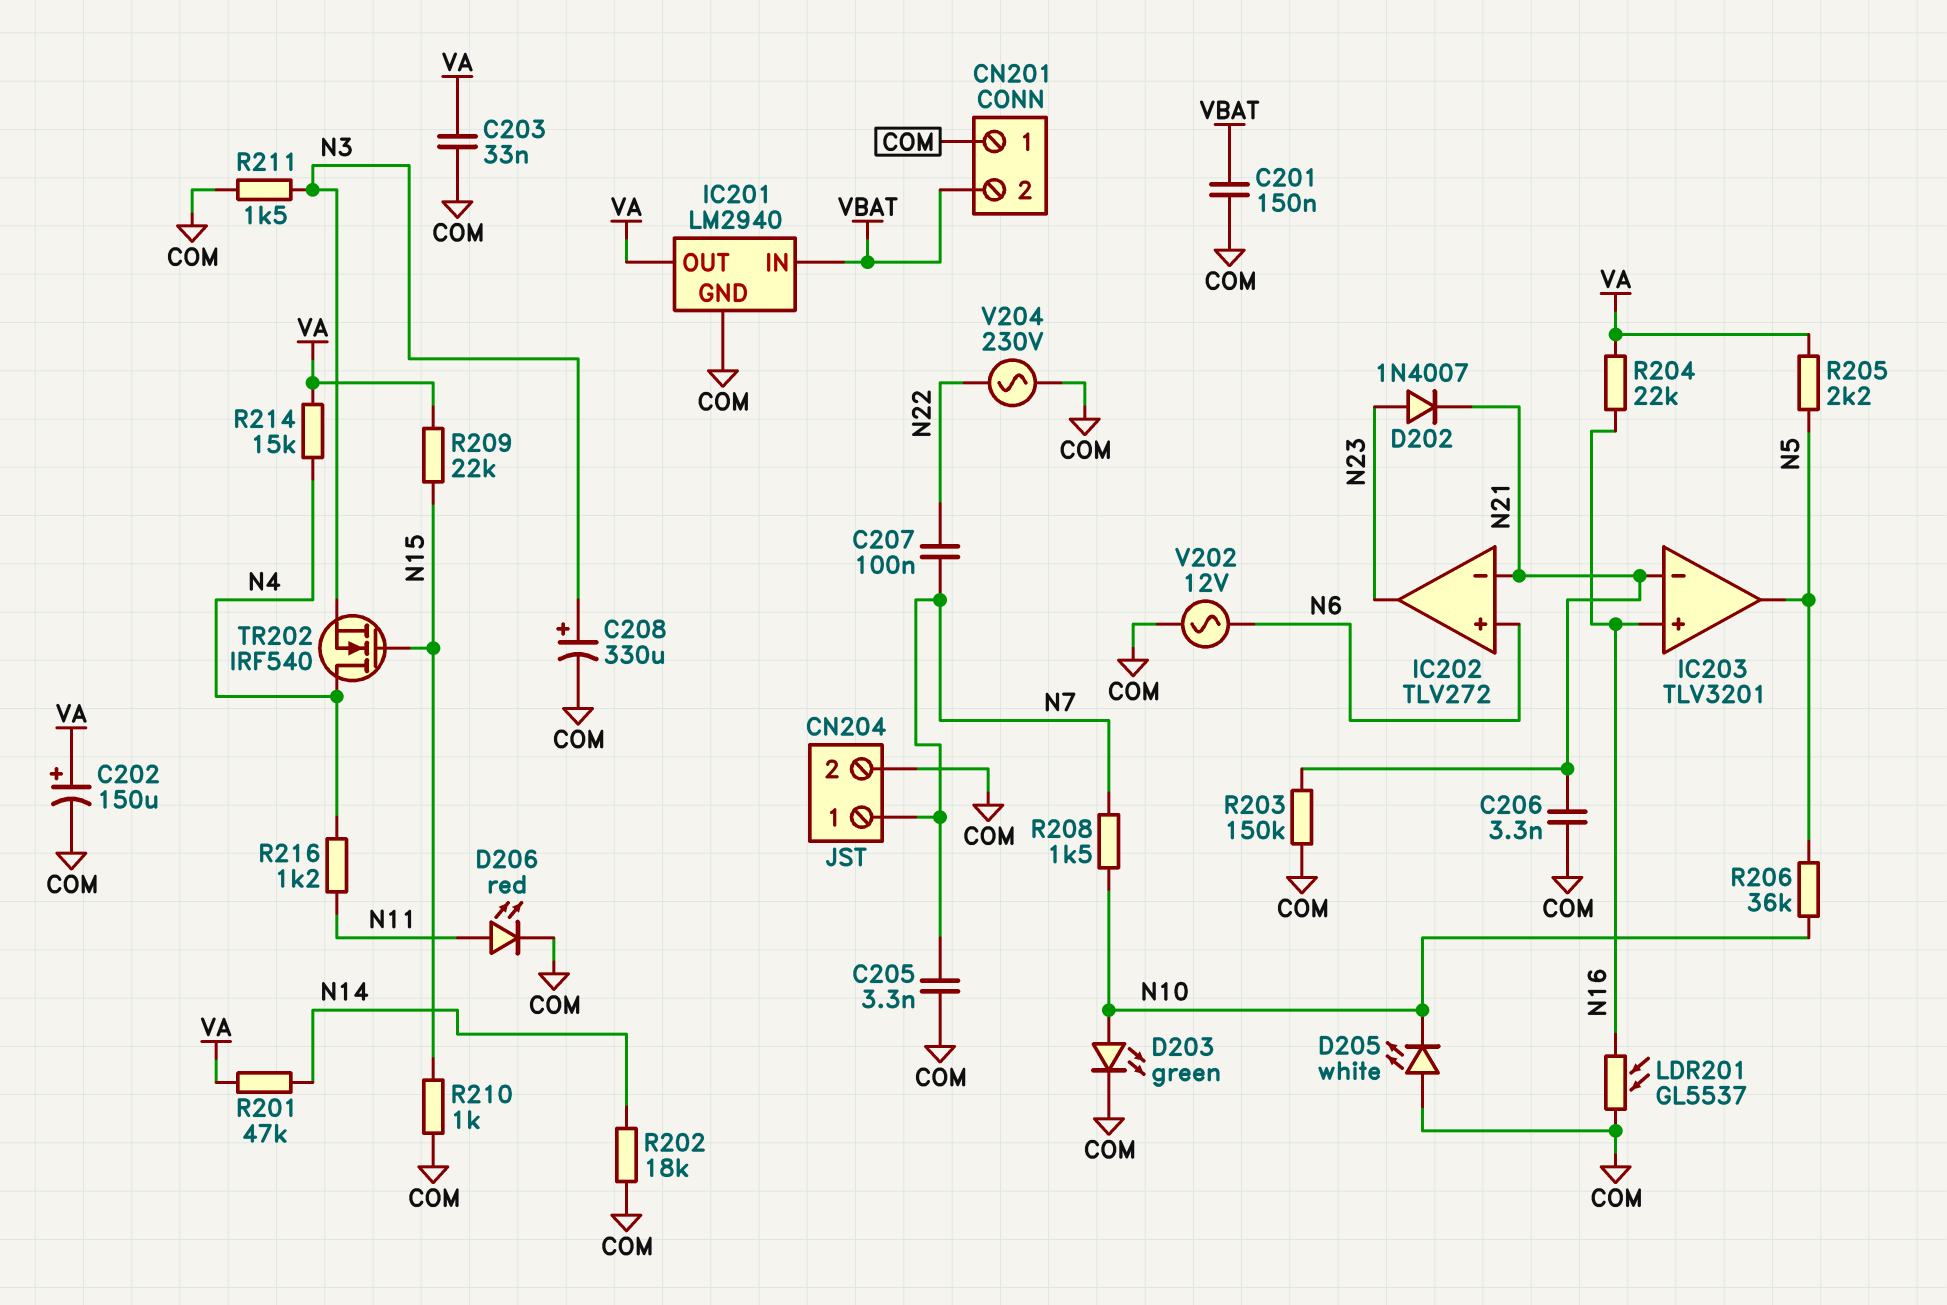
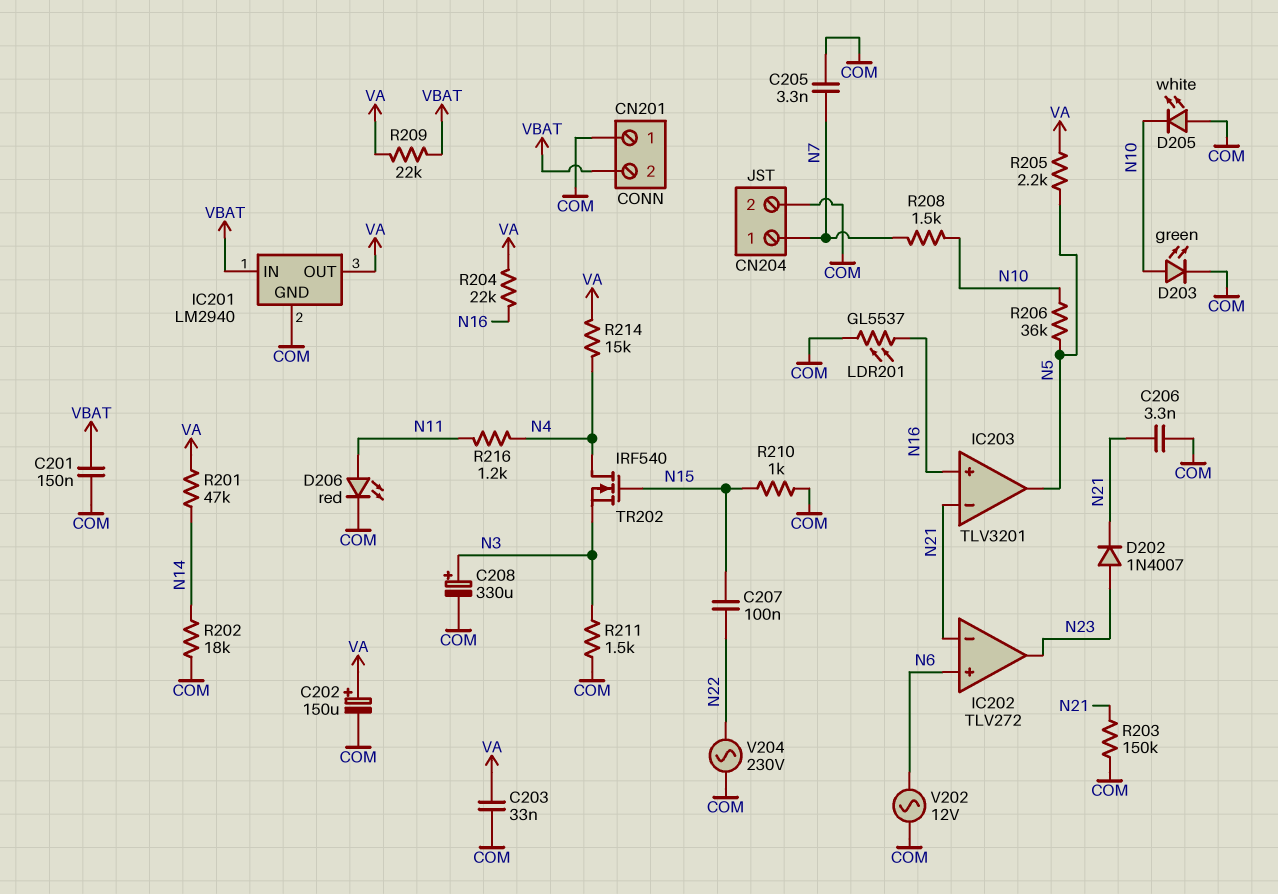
C207: 100nF (N7, N22) -> 100nF (N15, N22)
R209: 22k (N15, VA) -> 22k (VA, VBAT)

